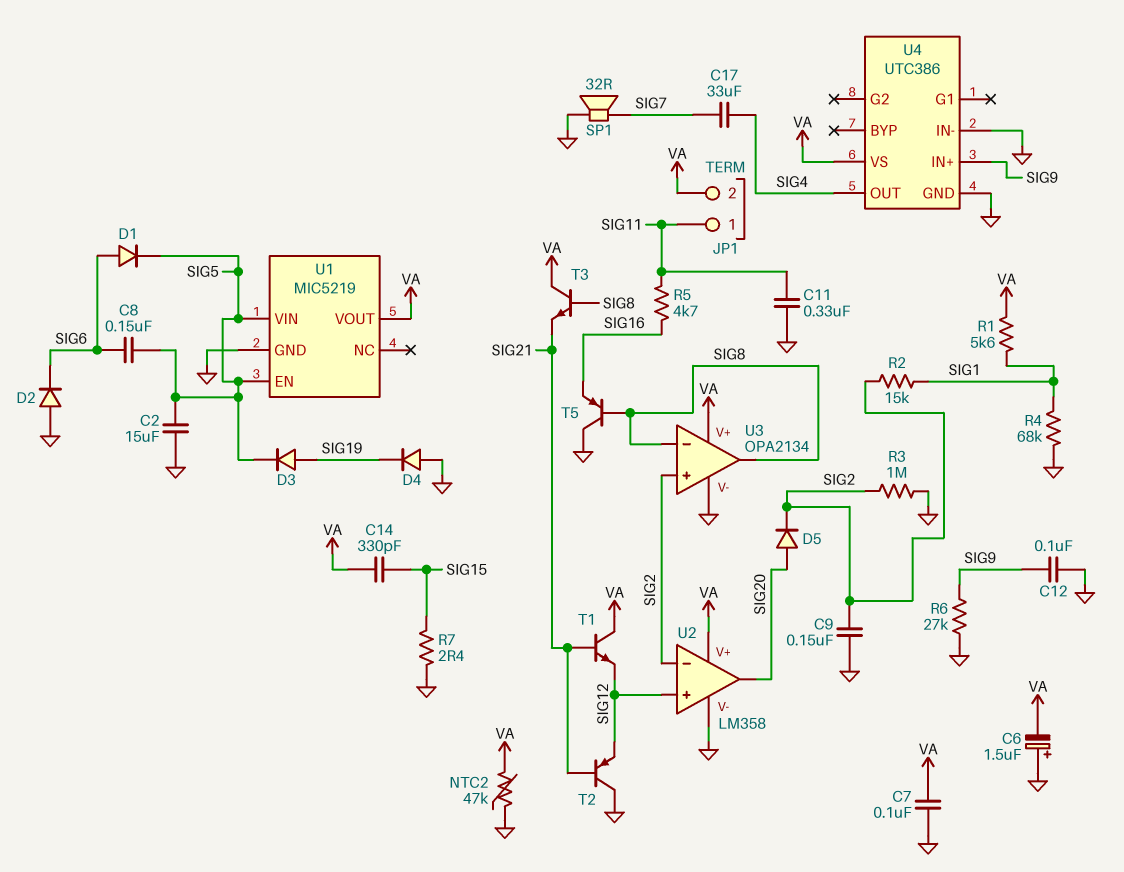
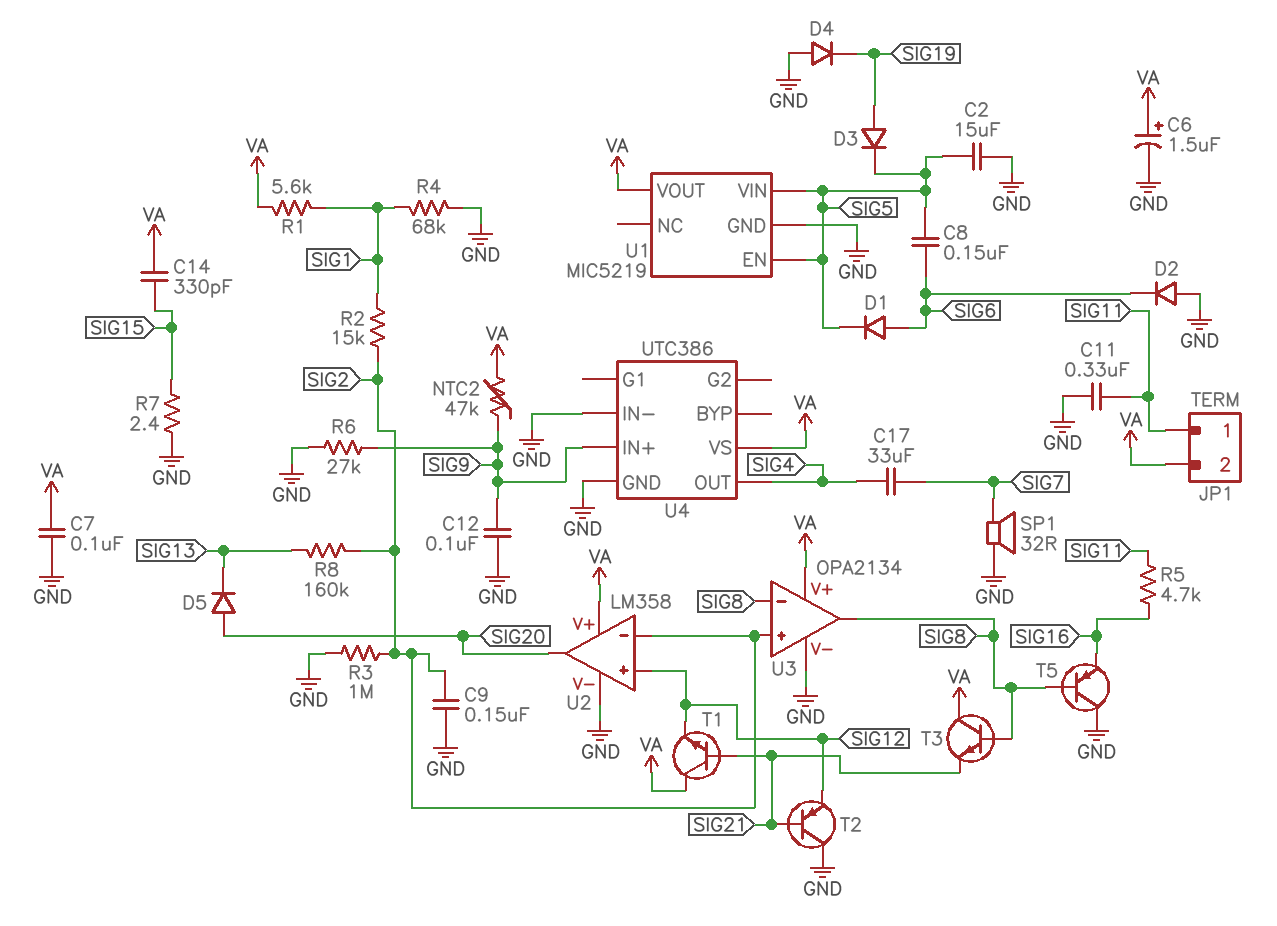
C6: 1.5uF (plus GND, minus VA) -> 1.5uF (plus VA, minus GND)
D5: diode (A SIG20, K SIG2) -> diode (A SIG20, K SIG13)
NTC2: 47k (GND, VA) -> 47k (SIG9, VA)
R8: none -> 160k (SIG2, SIG13)

